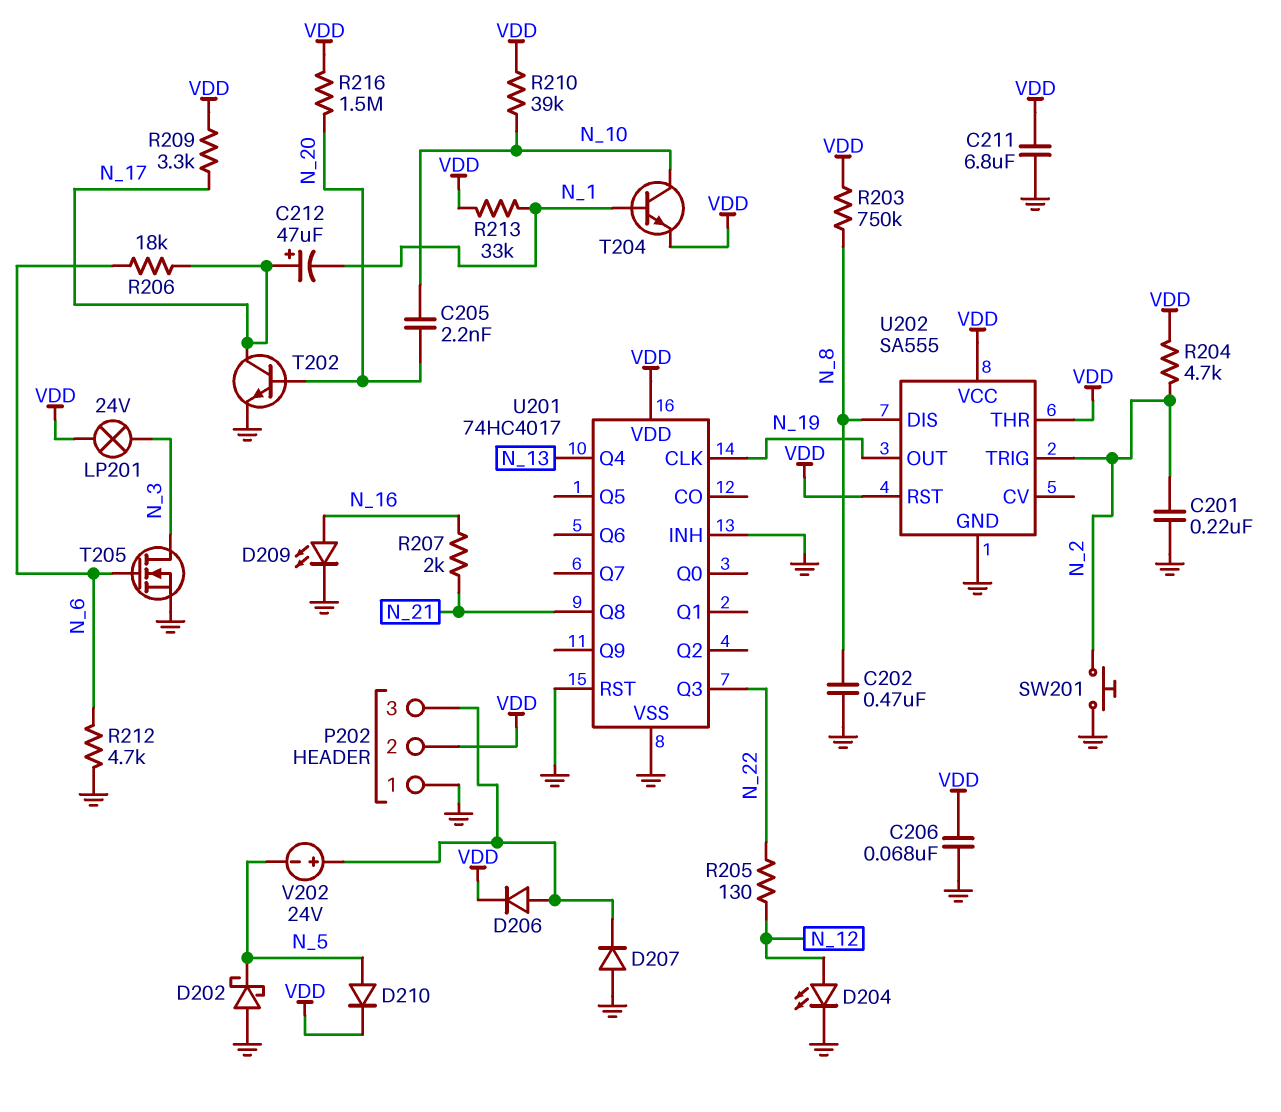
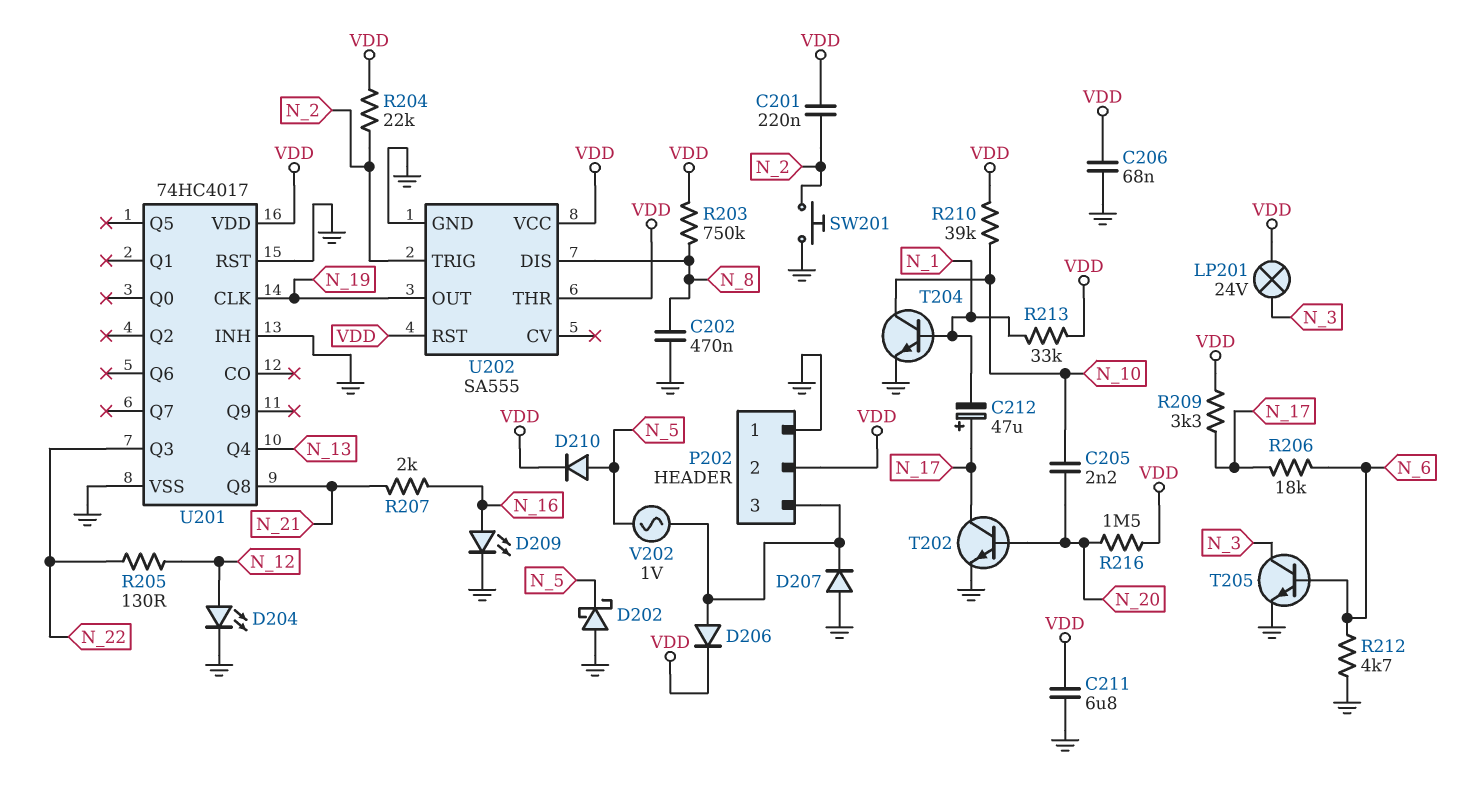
C201: 220nF (GND, N_2) -> 220nF (N_2, VDD)
R204: 4.7k (N_2, VDD) -> 22k (N_2, VDD)
T204: NPN (B N_1, C N_10, E VDD) -> NPN (B N_1, C N_10, E GND)
T205: NMOS (G N_6, D N_3, S GND) -> NPN (B N_6, C N_3, E GND)
V202: 24V (plus P202/3, minus N_5) -> AC 1V (N_5, P202/3)

